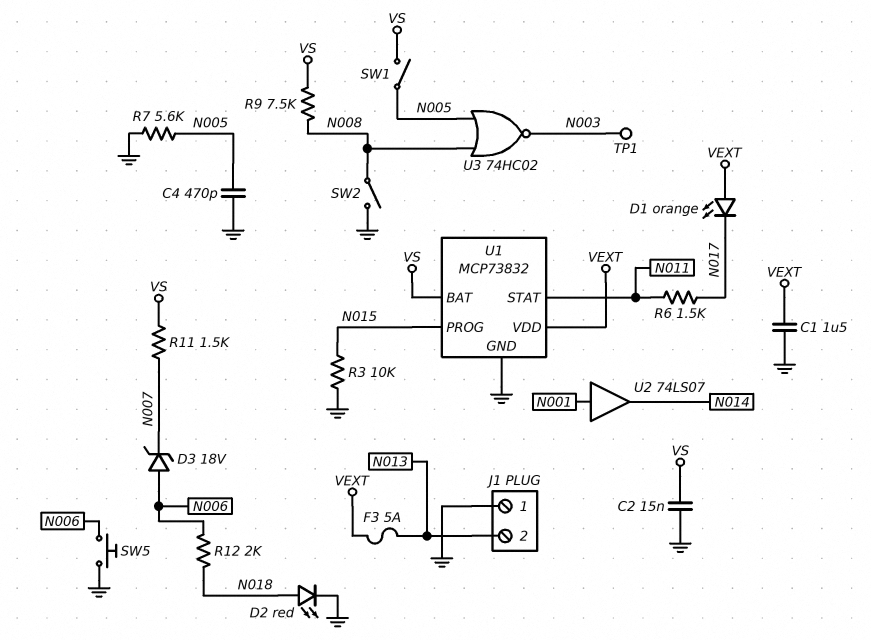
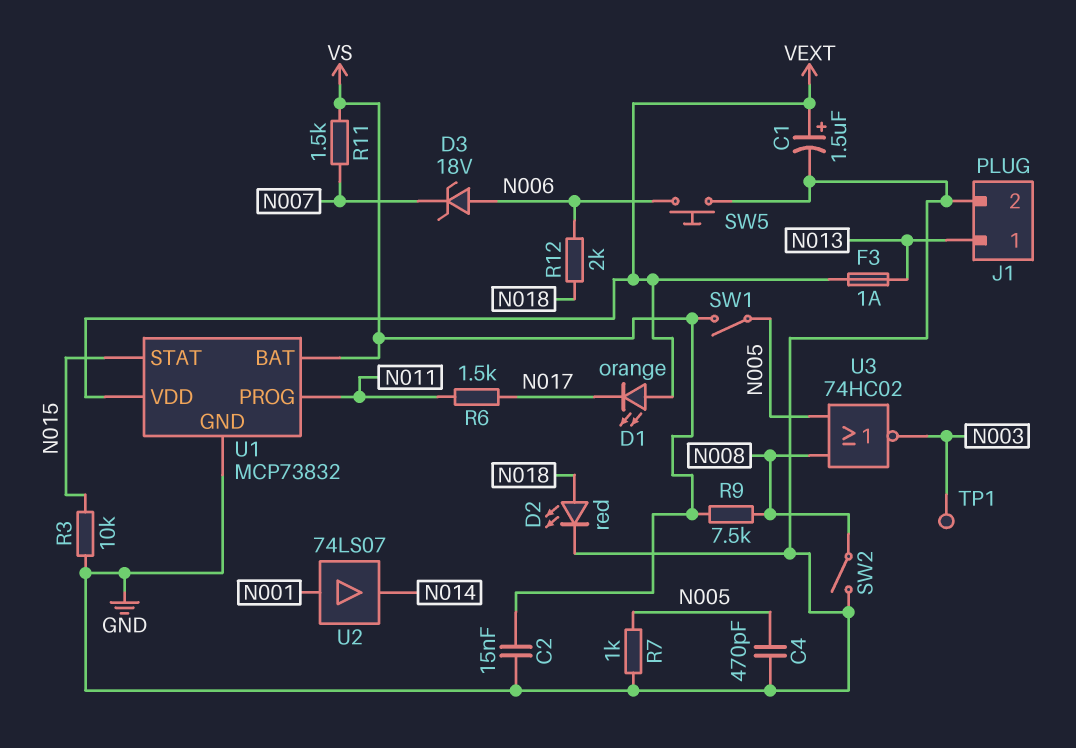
C1: 1.5uF (GND, VEXT) -> 1.5uF (plus VEXT, minus GND)
F3: 5A (N013, VEXT) -> 1A (N013, VEXT)
J1 pin 1: GND -> N013
J1 pin 2: N013 -> GND
R7: 5.6k (GND, N005) -> 1k (GND, N005)
U1 pin PROG: N015 -> N011
U1 pin STAT: N011 -> N015

